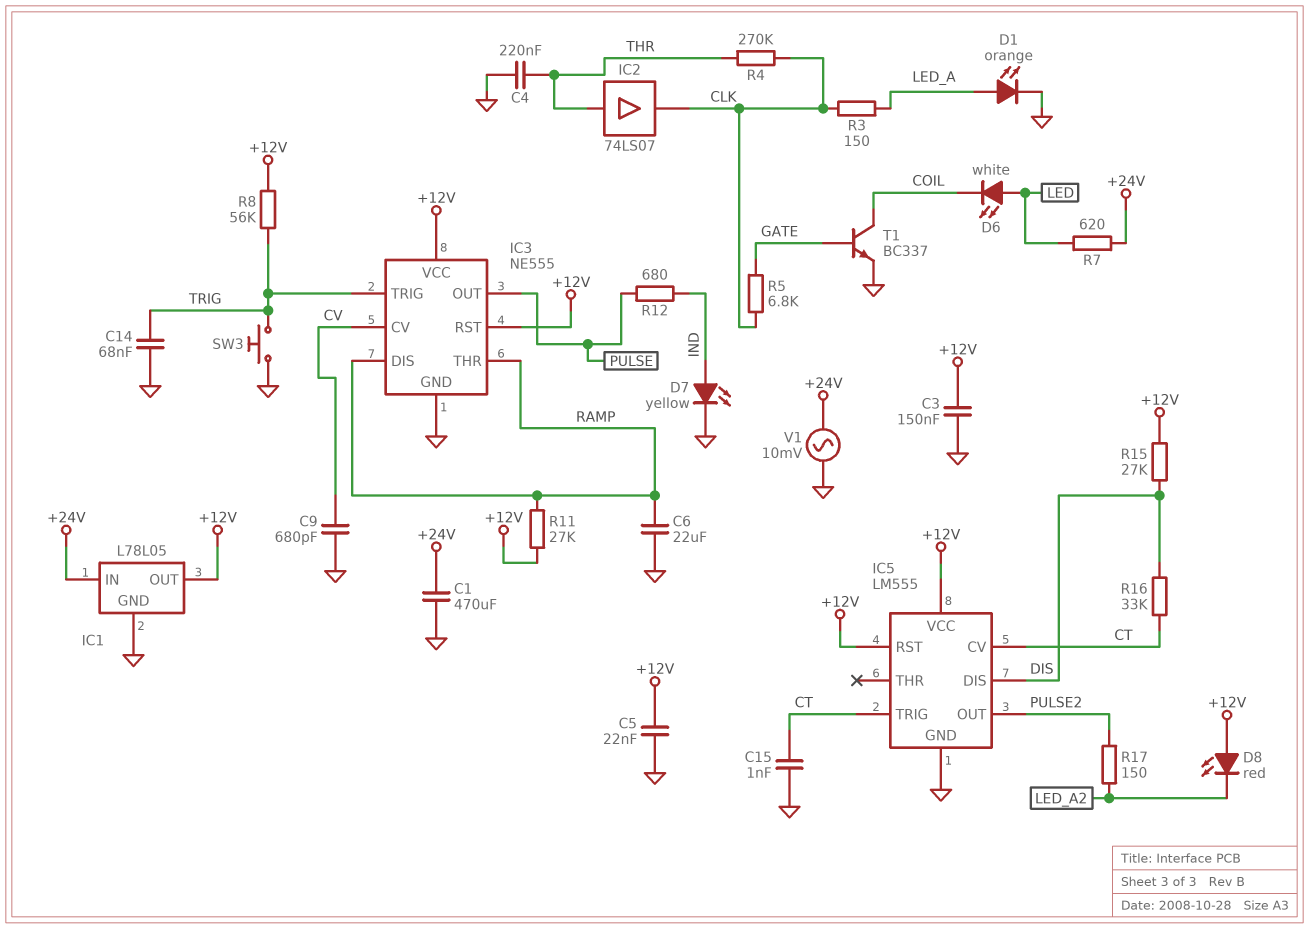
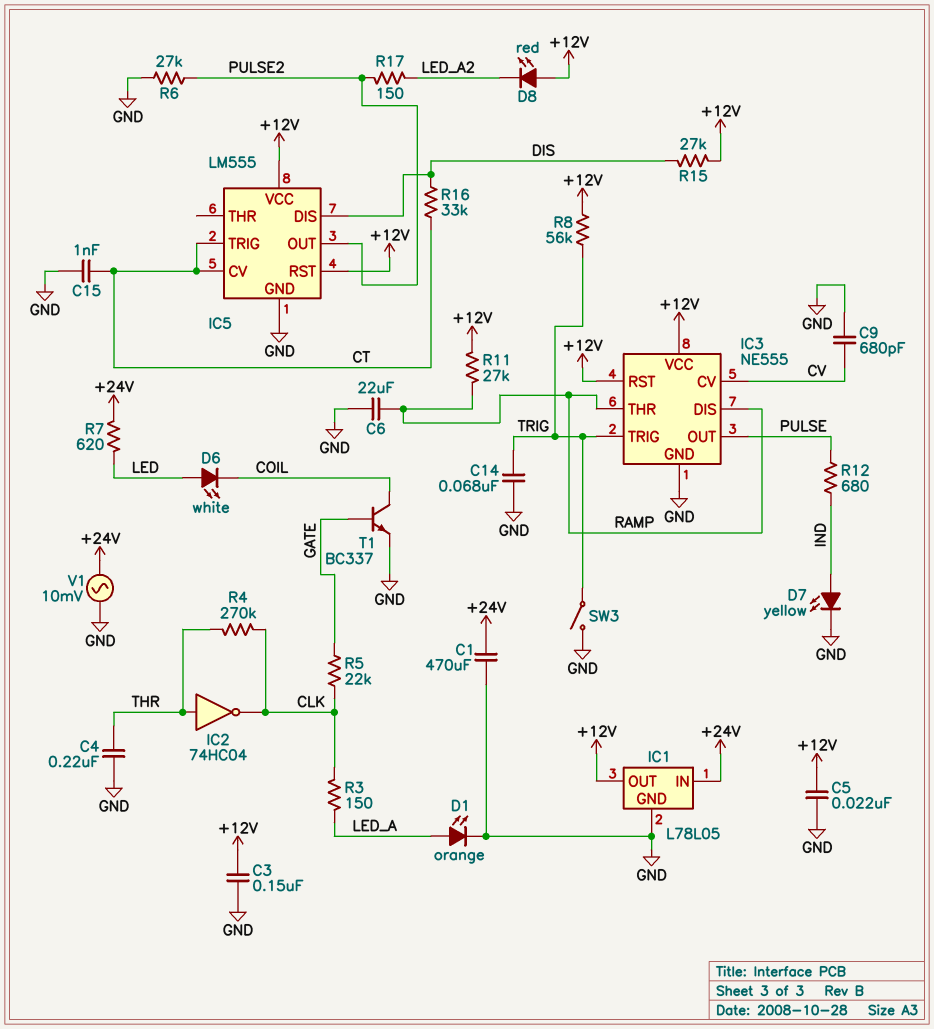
IC2: buffer 74LS07 (in THR, out CLK) -> NOT 74HC04 (in THR, out CLK)
R5: 6.8k (CLK, GATE) -> 22k (CLK, GATE)
R6: none -> 27k (GND, PULSE2)
SW3: button (GND, TRIG) -> switch (GND, TRIG)

